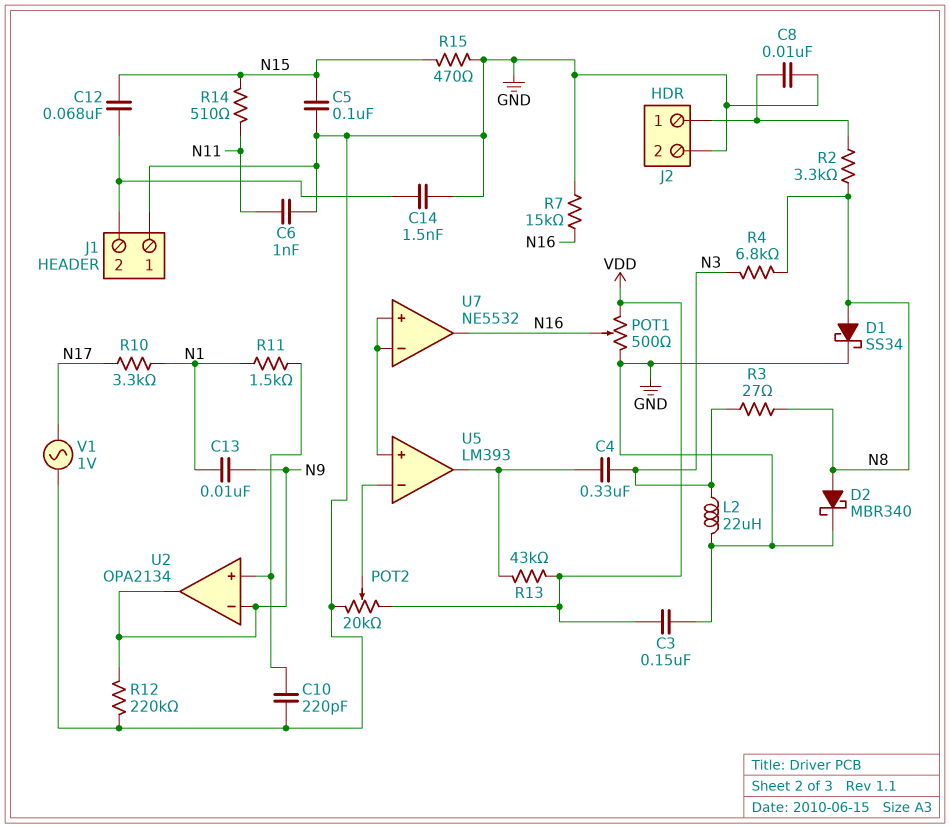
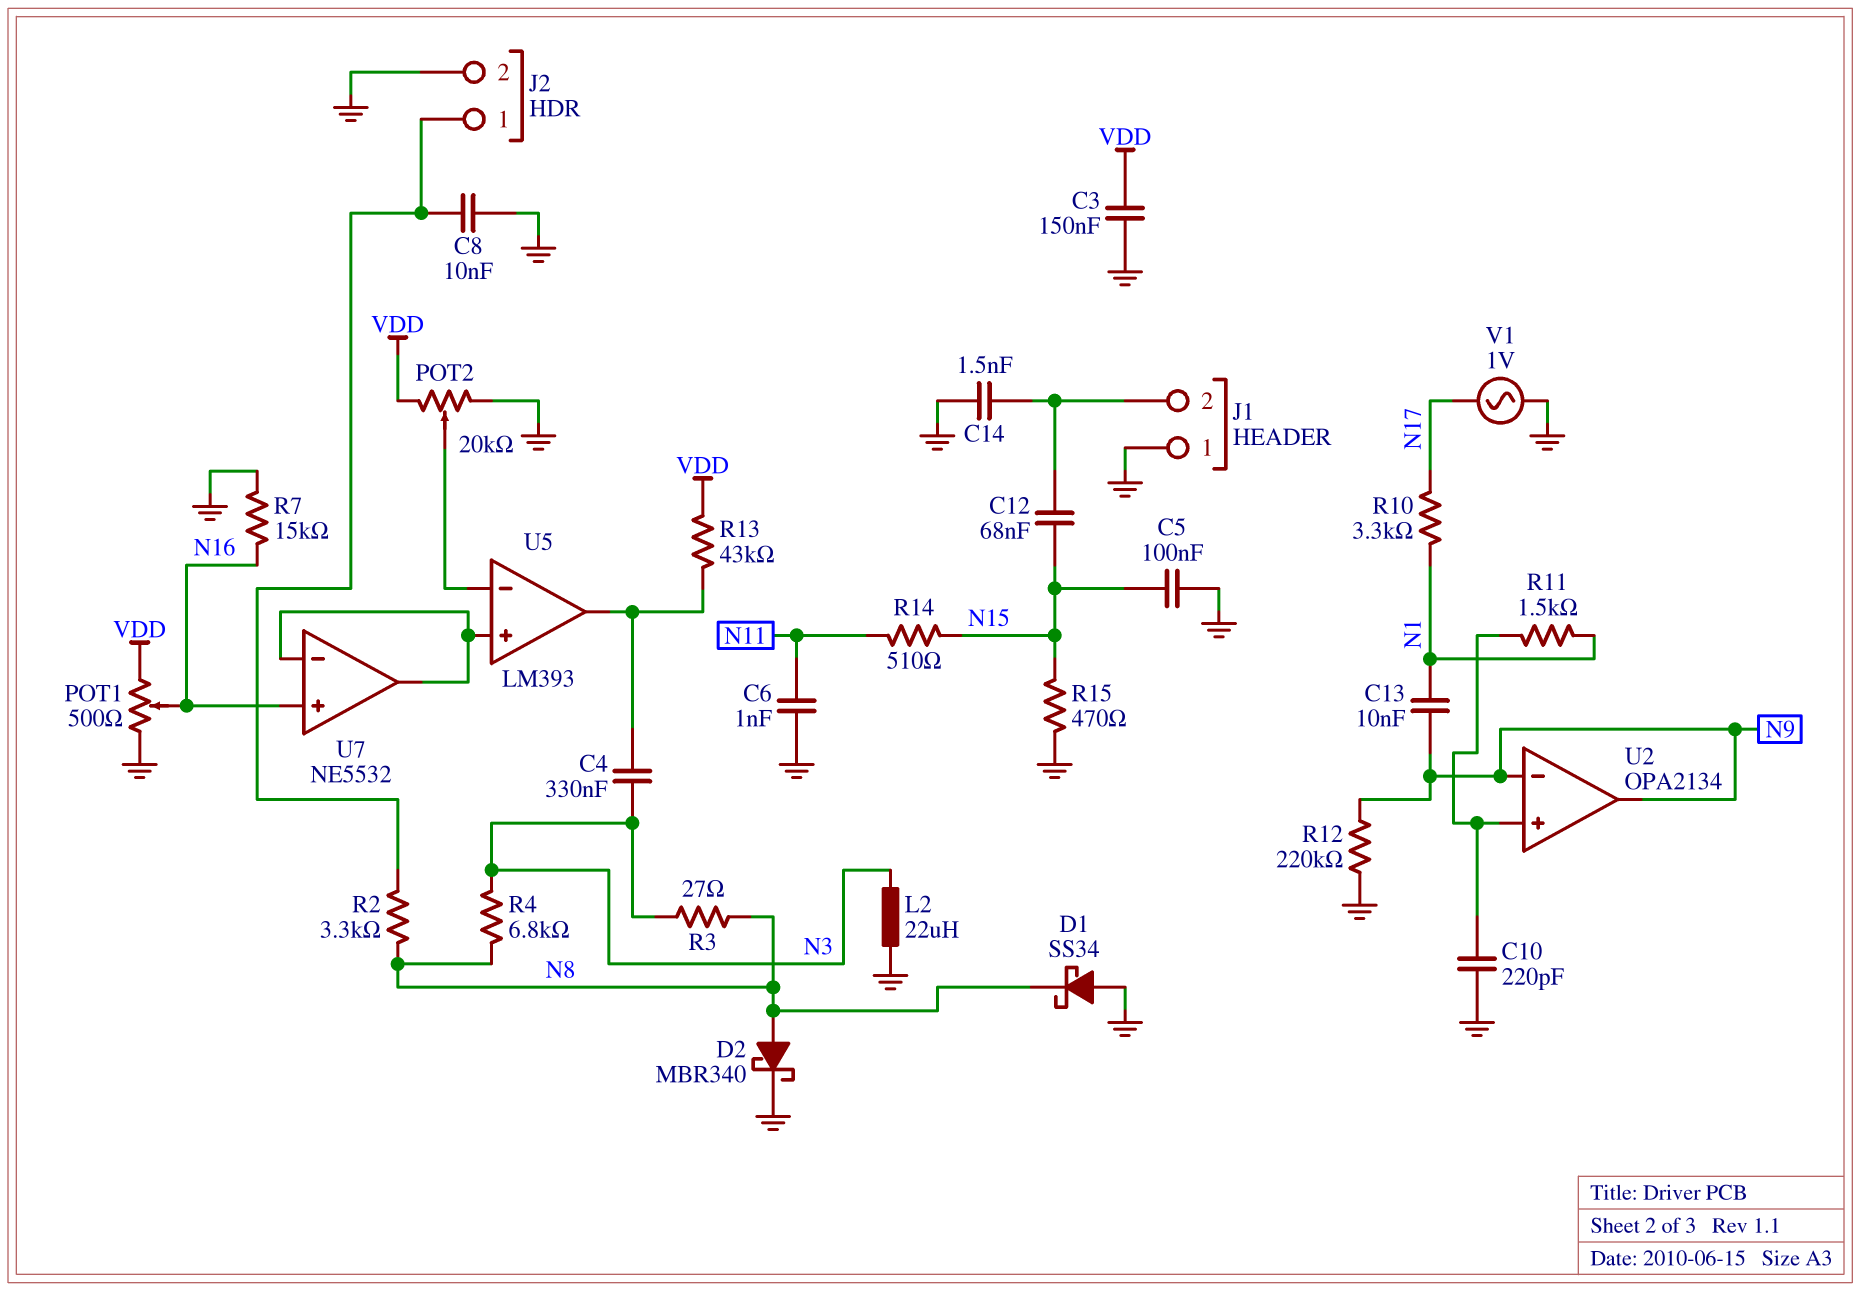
D1: schottky SS34 (A N8, K GND) -> schottky SS34 (A GND, K N8)
U7 pin in+: U5/in+ -> N16
U7 pin out: N16 -> U5/in+

